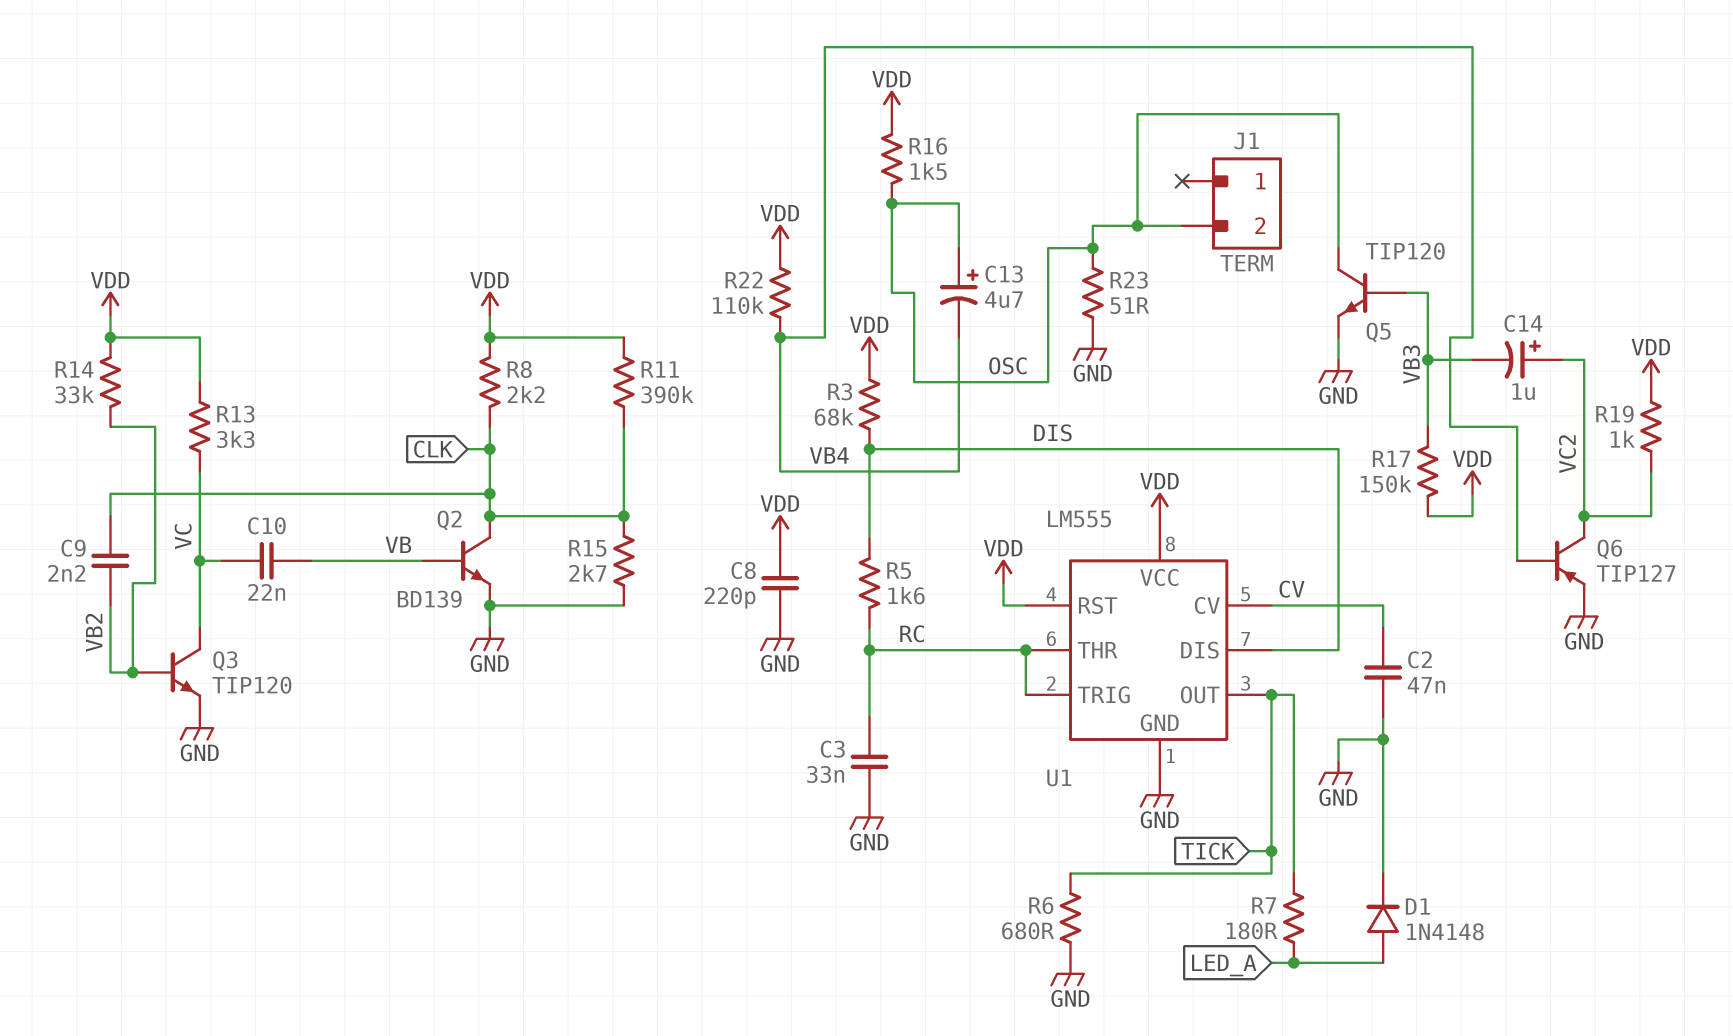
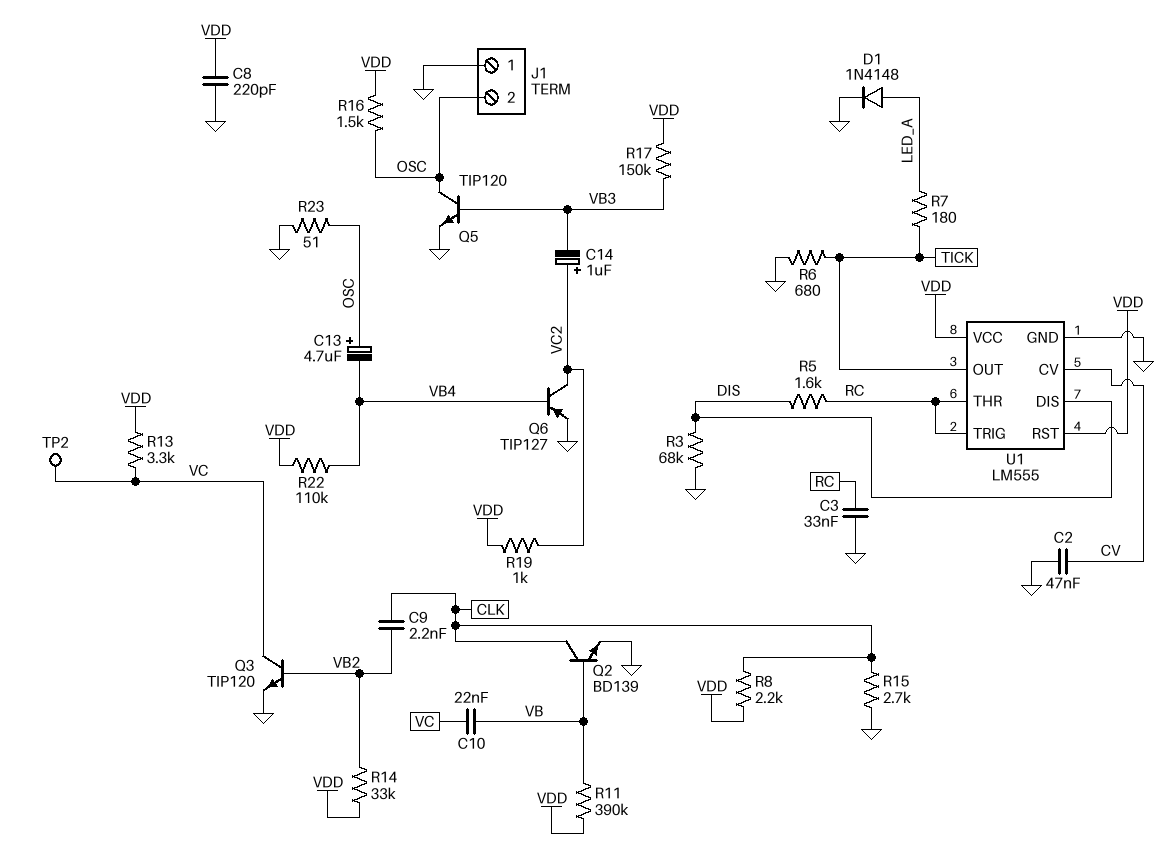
J1 pin 1: none -> GND
R3: 68k (DIS, VDD) -> 68k (DIS, GND)
R11: 390k (CLK, VDD) -> 390k (VB, VDD)
TP2: none -> test point (VC)

